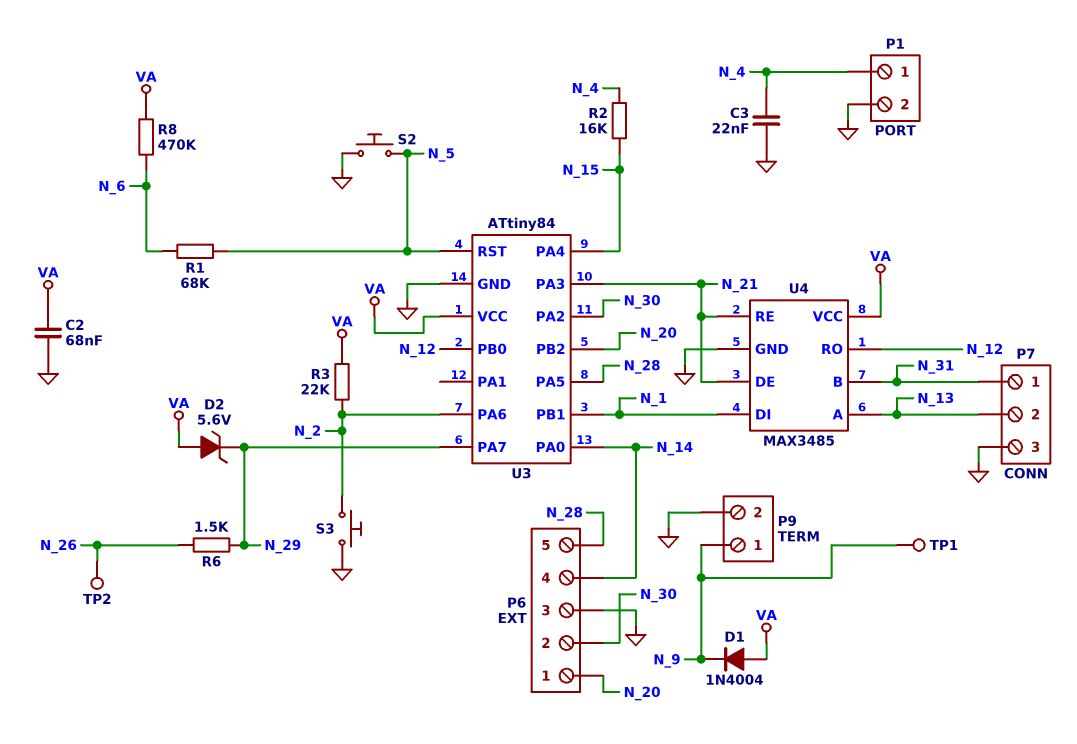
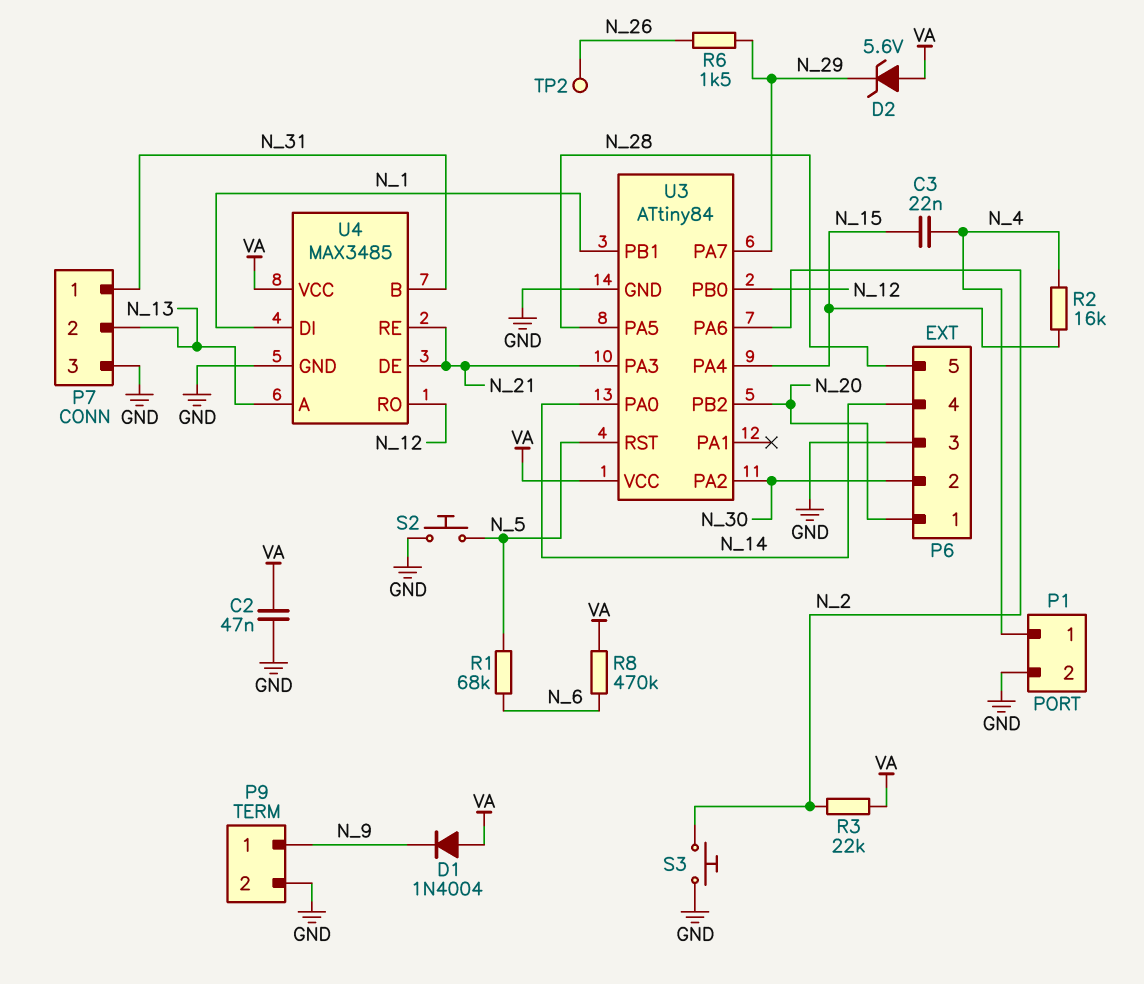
C2: 68nF (GND, VA) -> 47nF (GND, VA)
C3: 22nF (GND, N_4) -> 22nF (N_4, N_15)
TP1: test point (N_9) -> none

